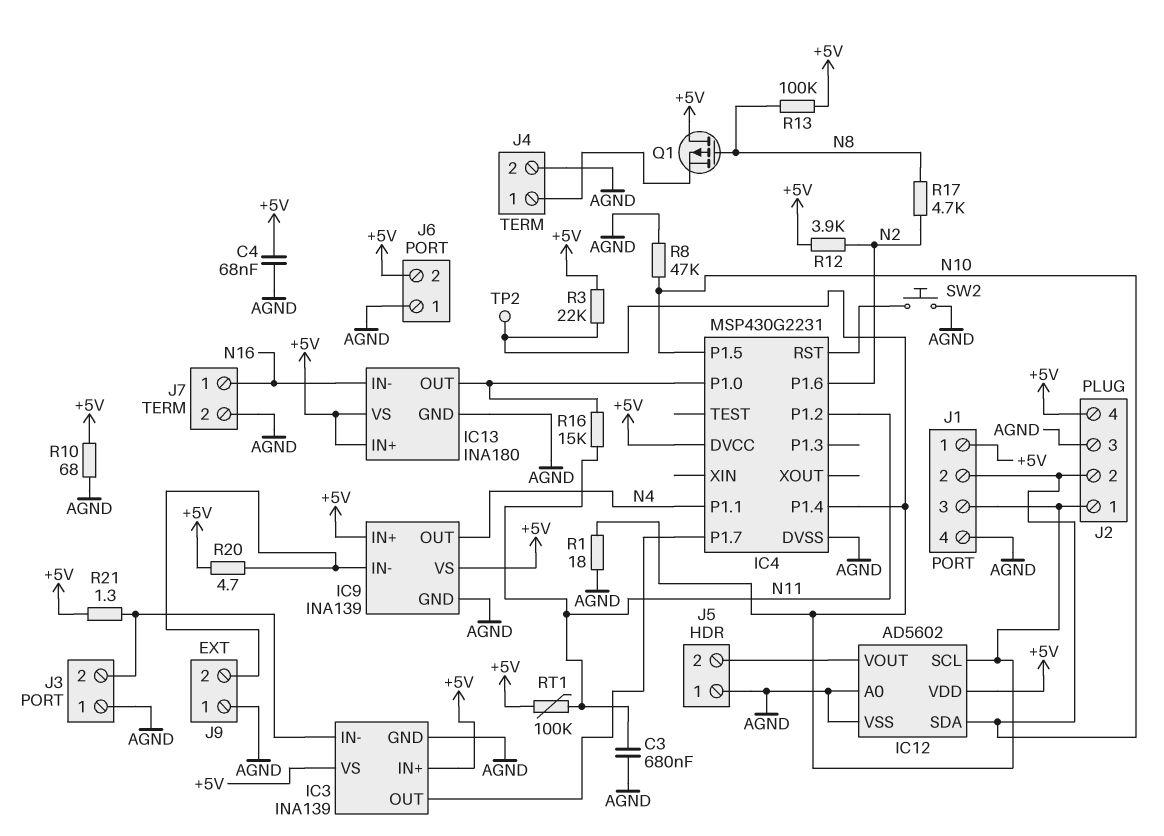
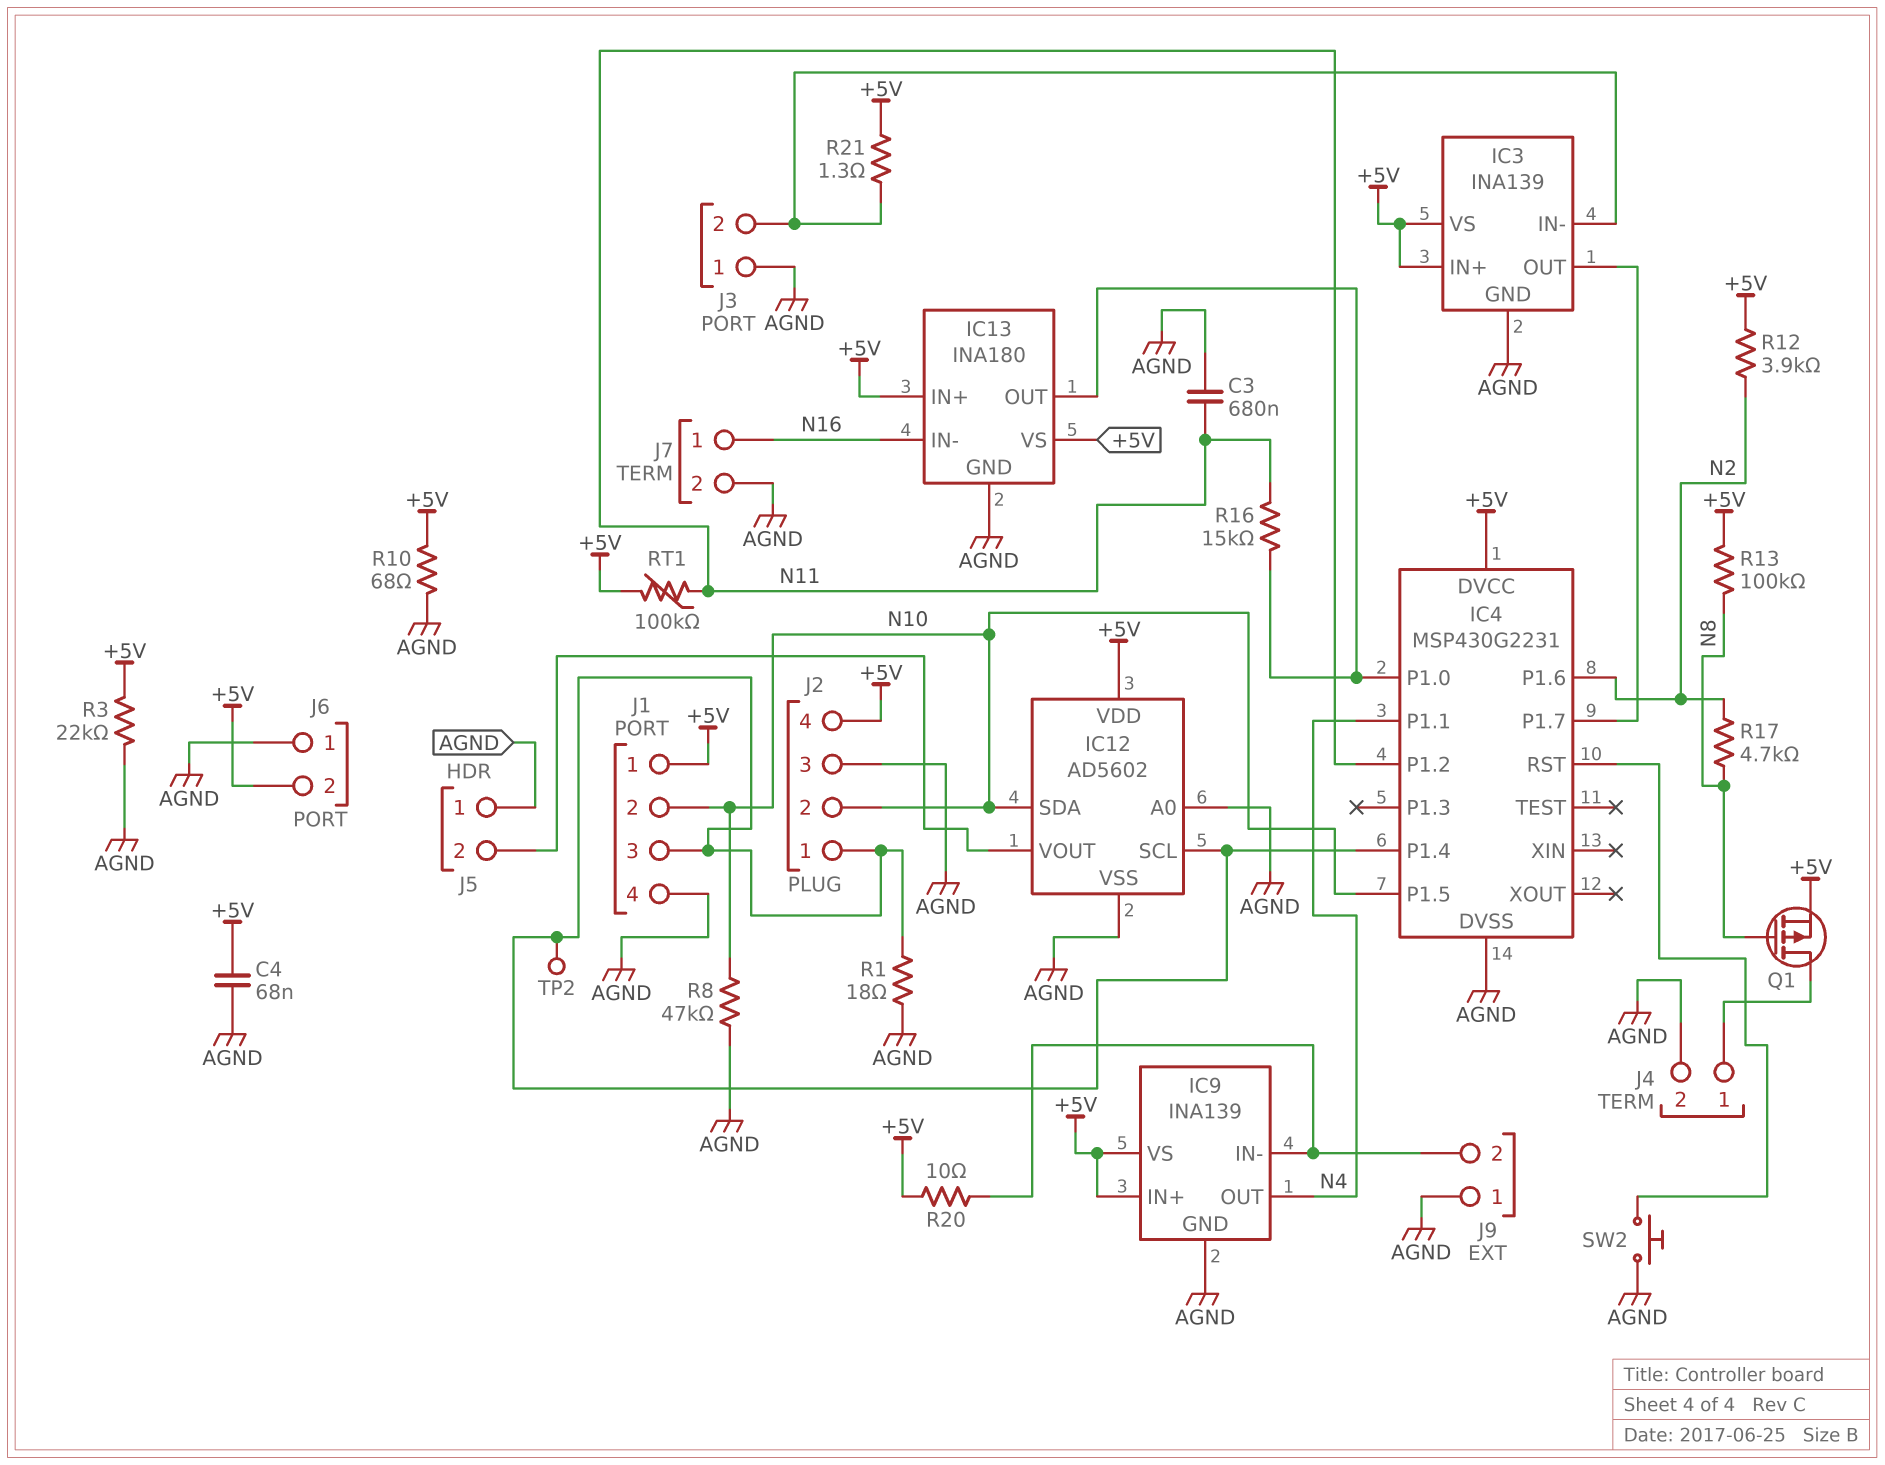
Q1: PMOS (G N8, D +5V, S J4/1) -> PMOS (G N8, D J4/1, S +5V)
R3: 22k (+5V, IC4/P1.4) -> 22k (+5V, AGND)
R20: 4.7 (+5V, IC9/IN-) -> 10 (+5V, IC9/IN-)

